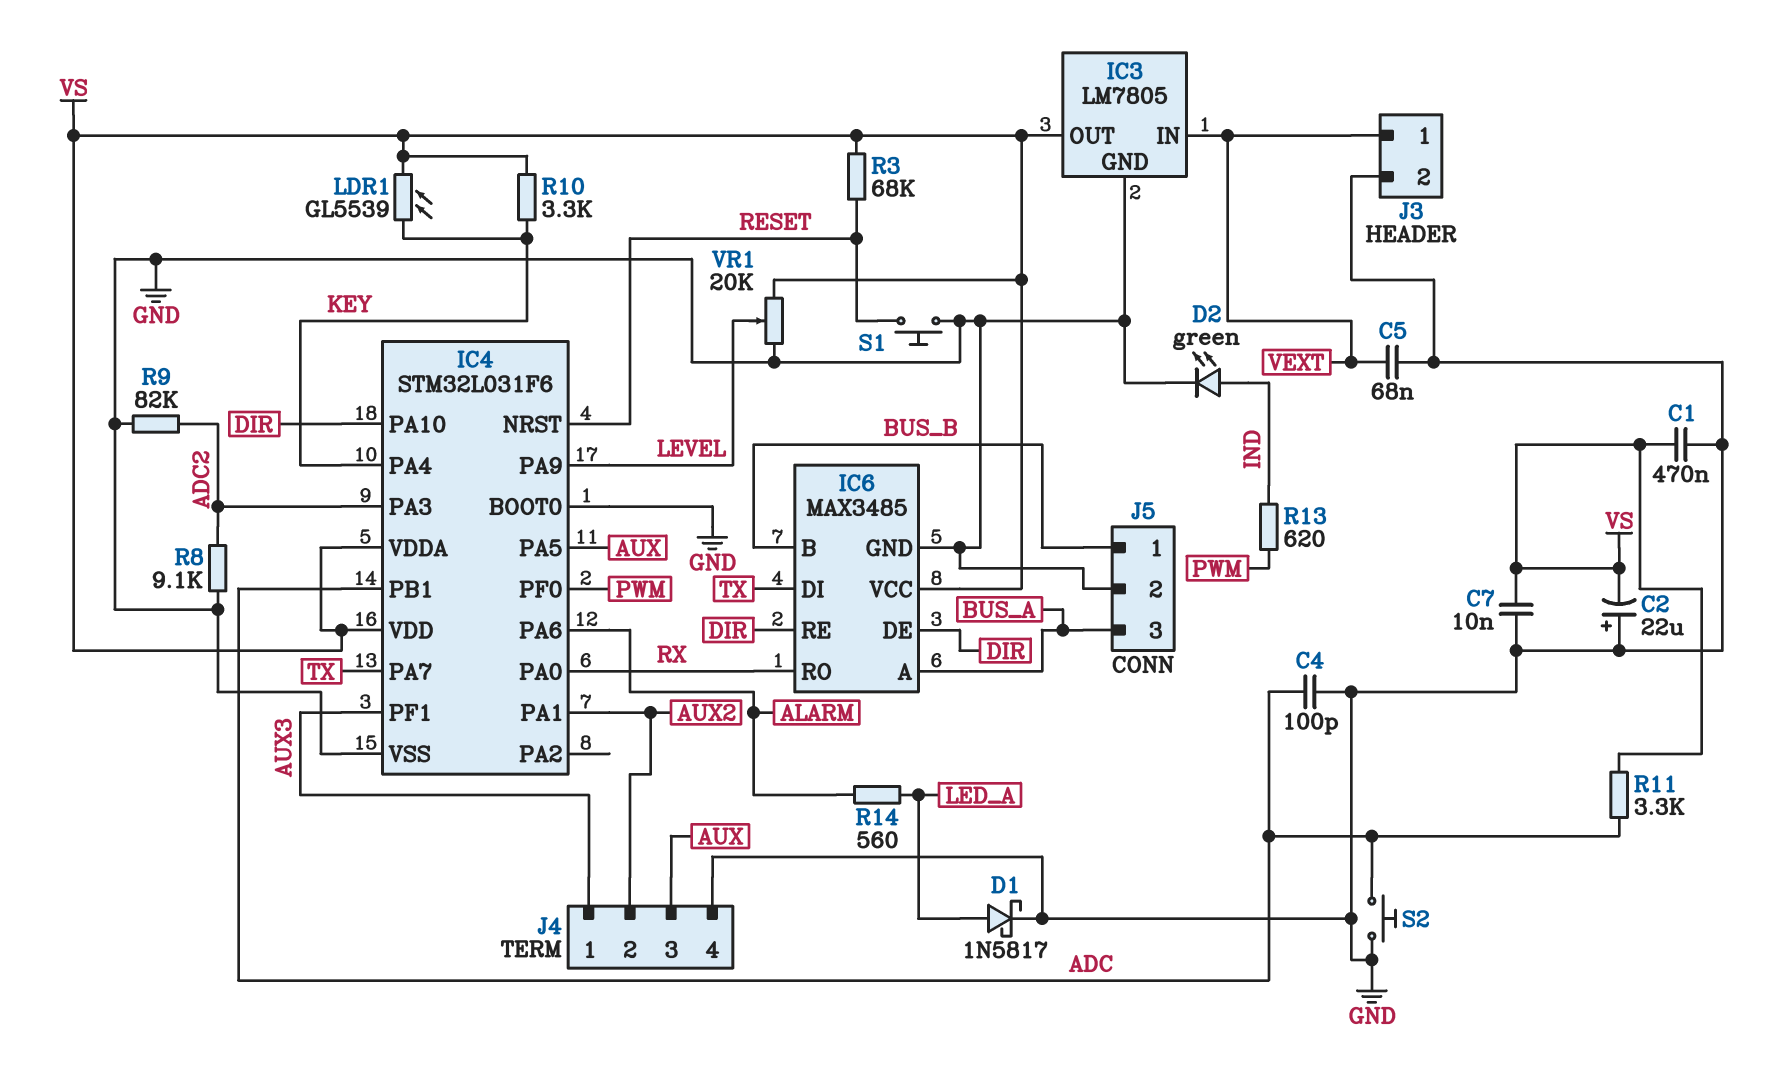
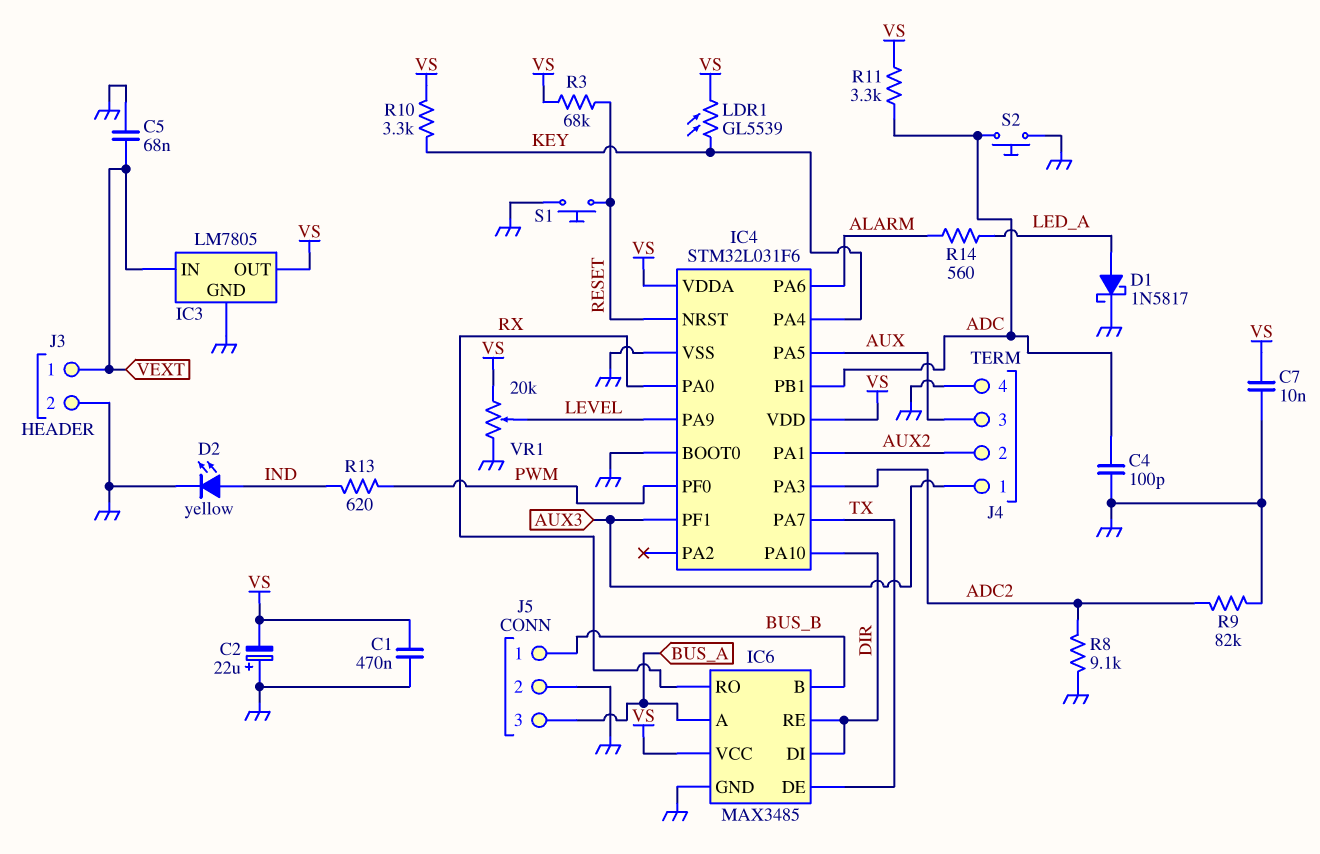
D2: LED green (A IND, K GND) -> LED yellow (A IND, K GND)
IC6 pin DE: DIR -> TX
IC6 pin DI: TX -> DIR

